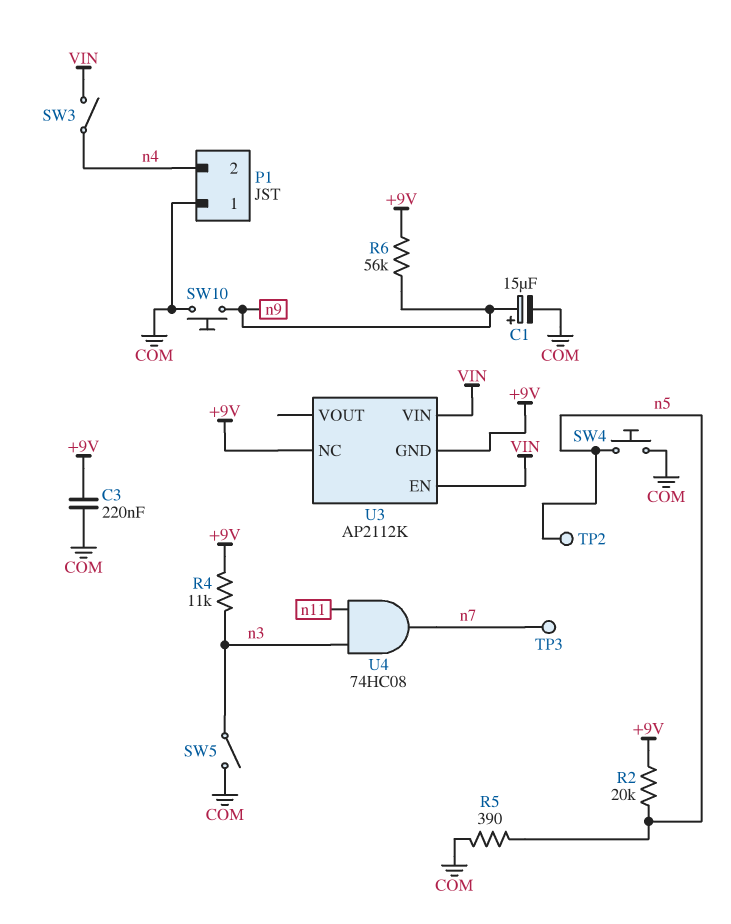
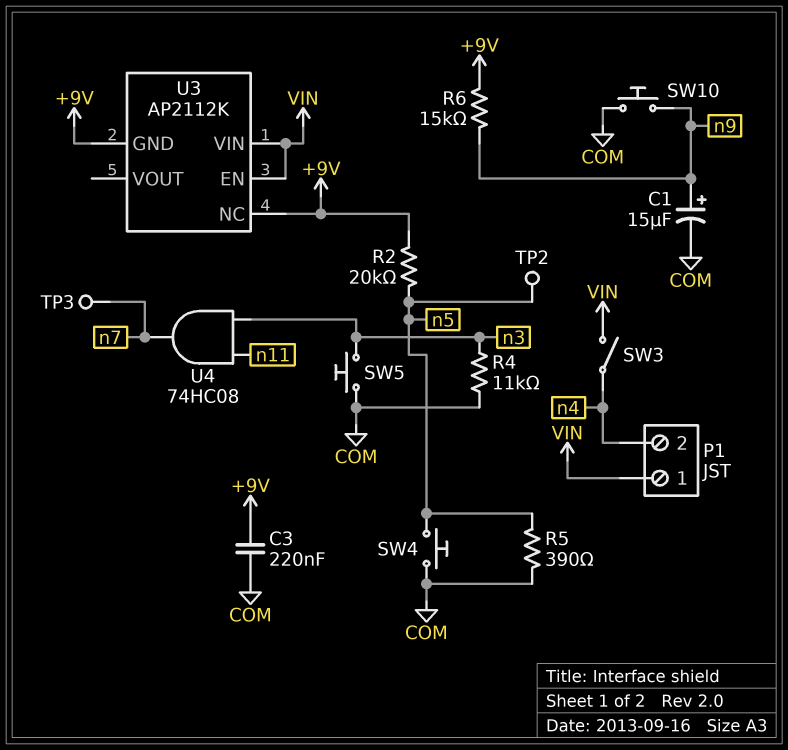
P1 pin 1: COM -> VIN
R4: 11k (+9V, n3) -> 11k (COM, n3)
R6: 56k (+9V, n9) -> 15k (+9V, n9)
SW5: switch (COM, n3) -> button (COM, n3)

